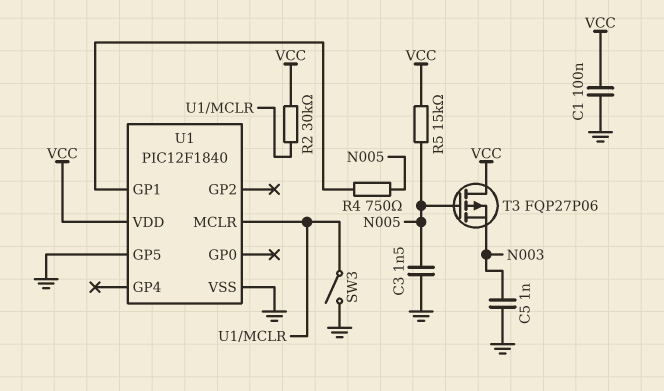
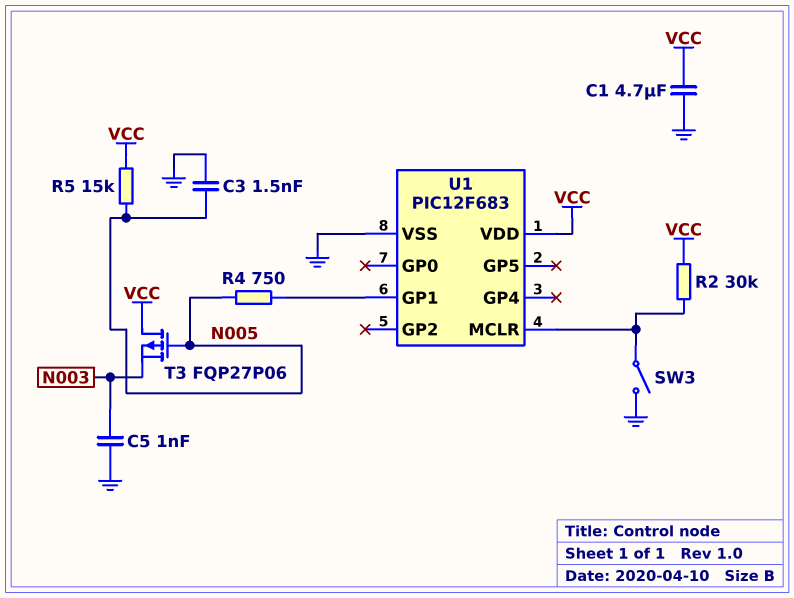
C1: 100nF (GND, VCC) -> 4.7uF (GND, VCC)
U1: PIC12F1840 -> PIC12F683
U1 pin GP5: GND -> none

